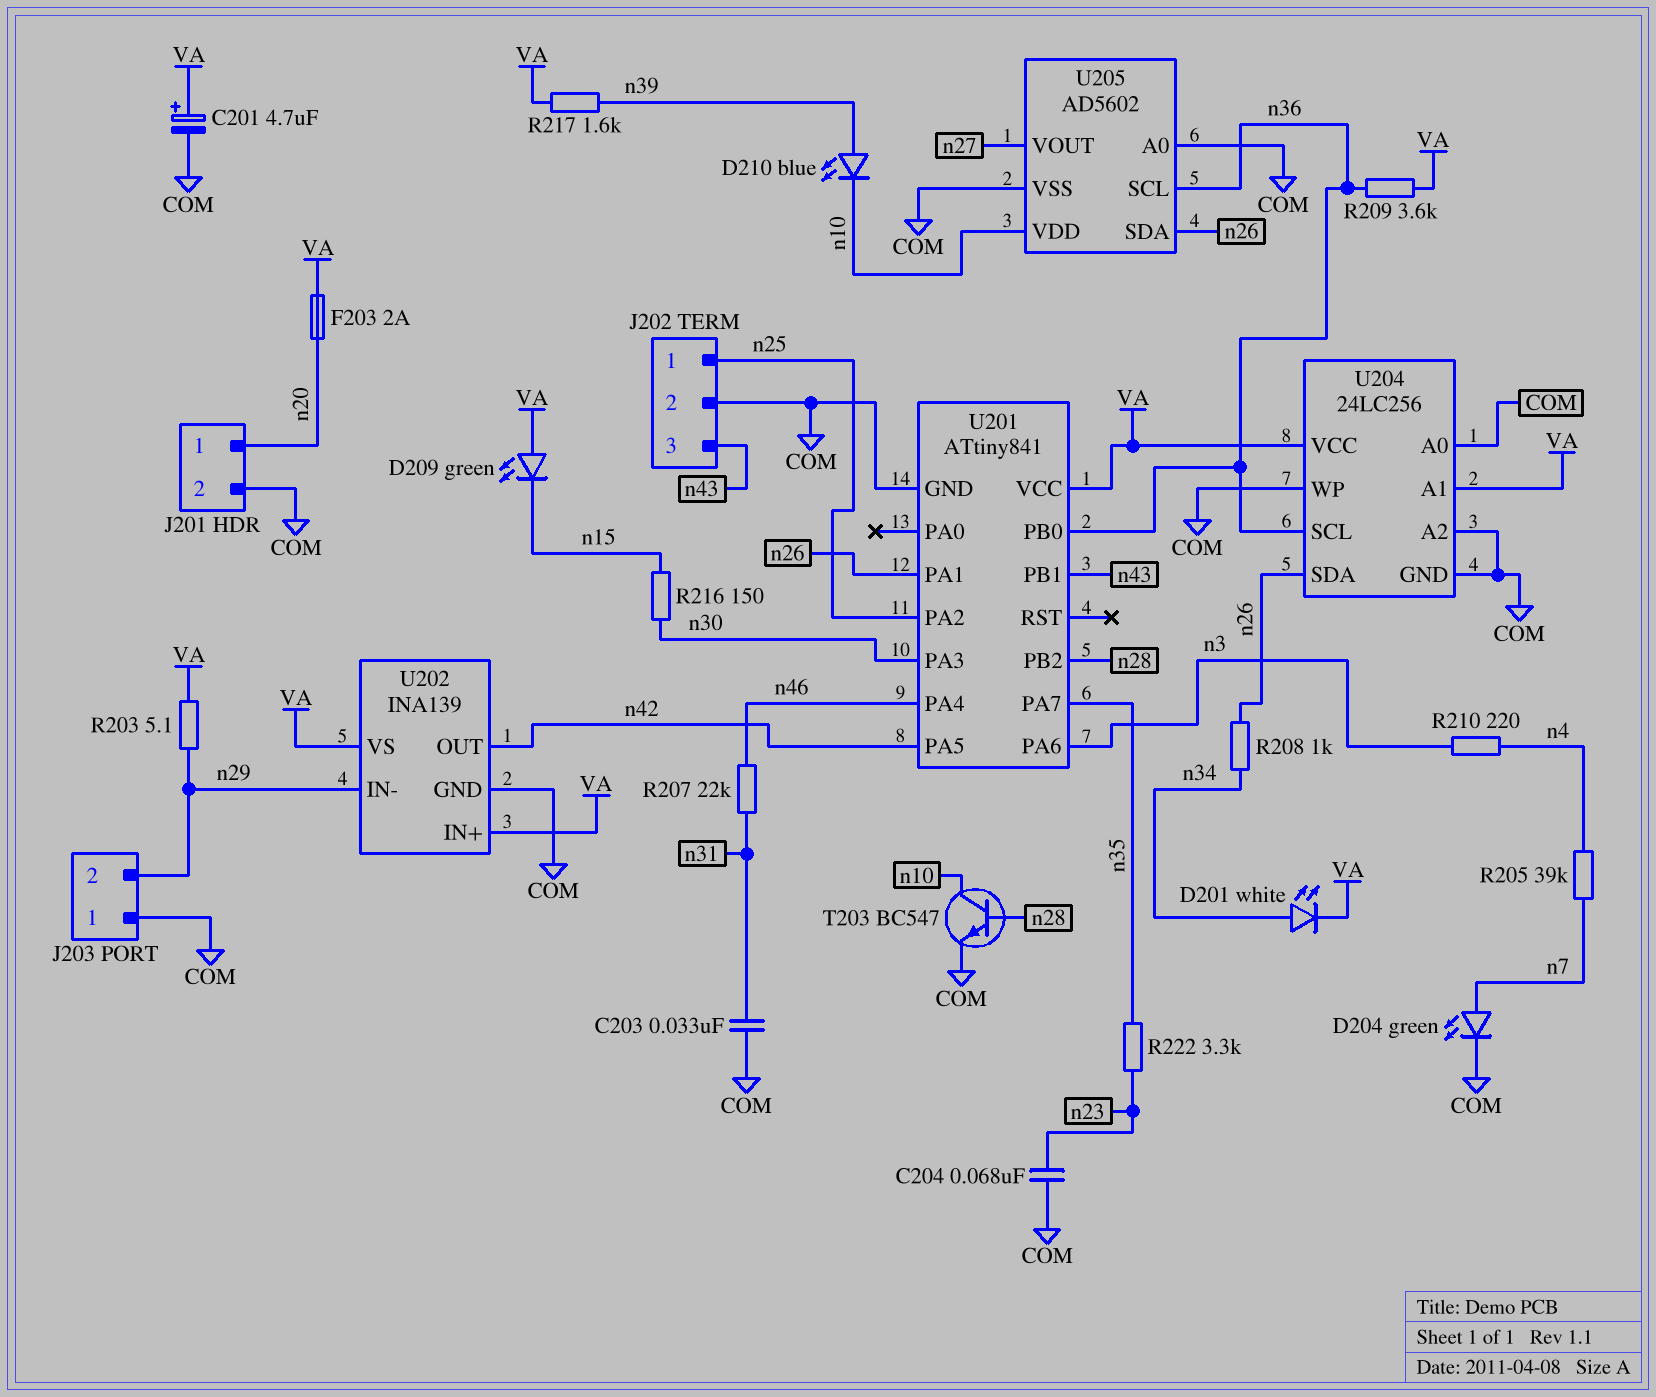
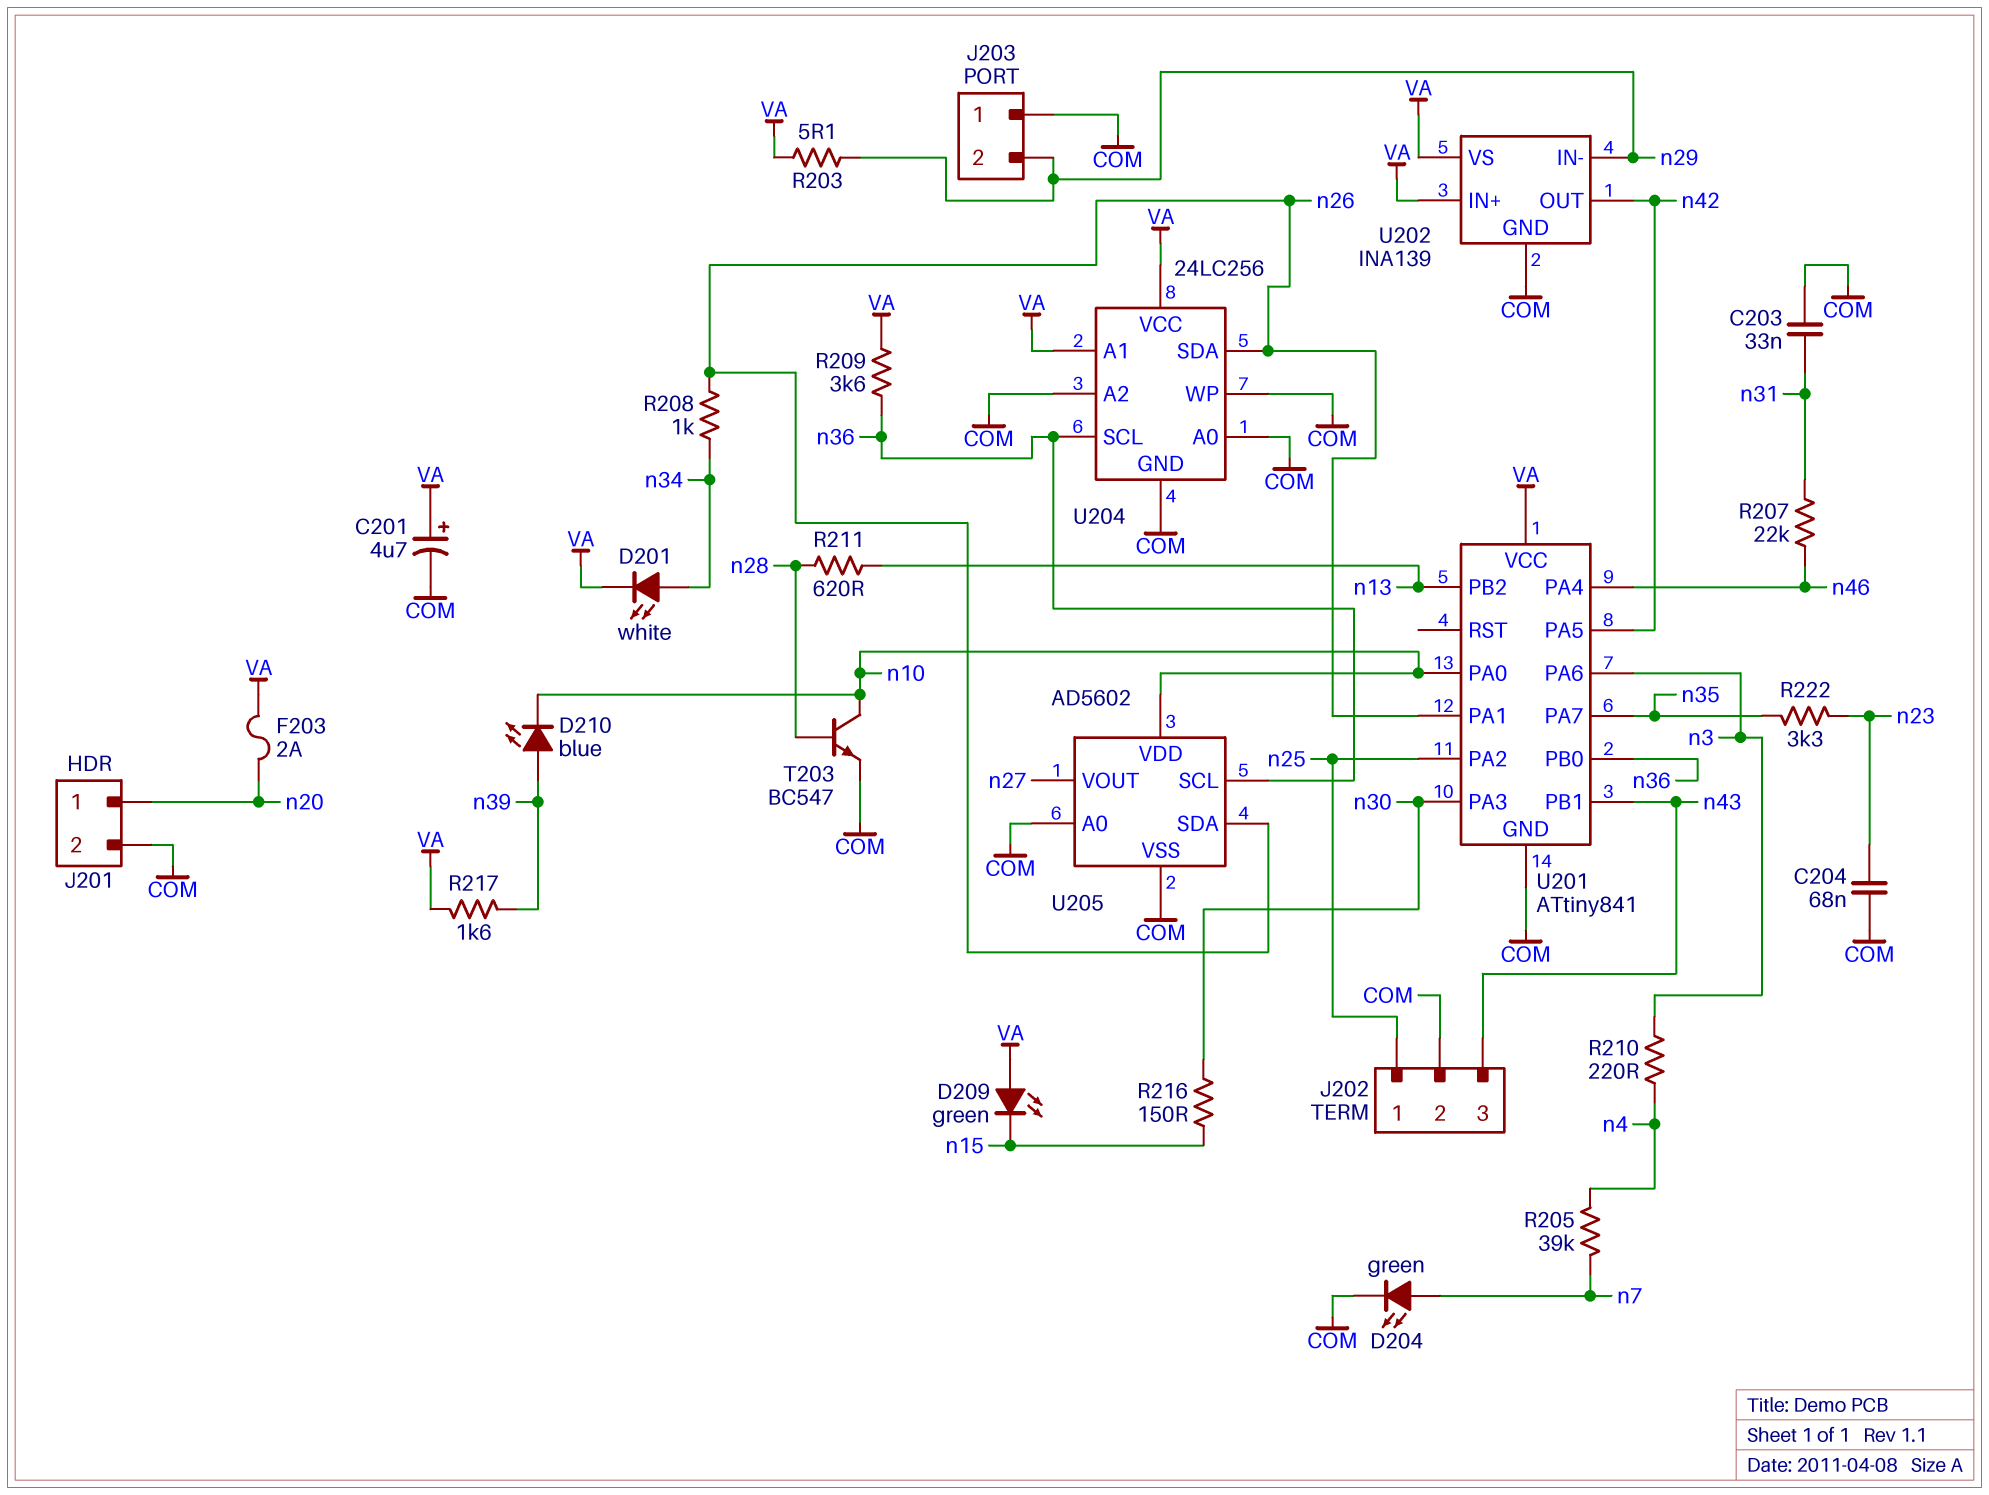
R211: none -> 620 (n13, n28)
U201 pin PA0: none -> n10
U201 pin PB2: n28 -> n13

